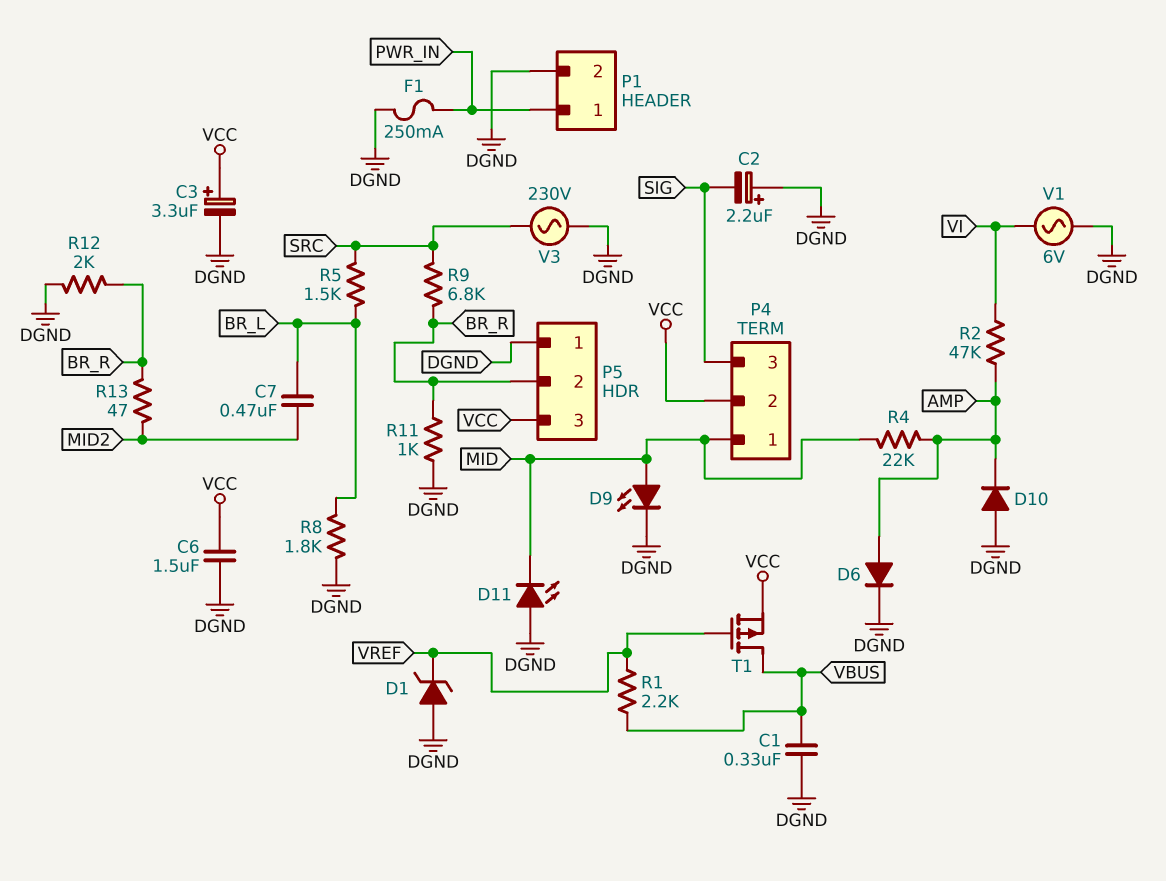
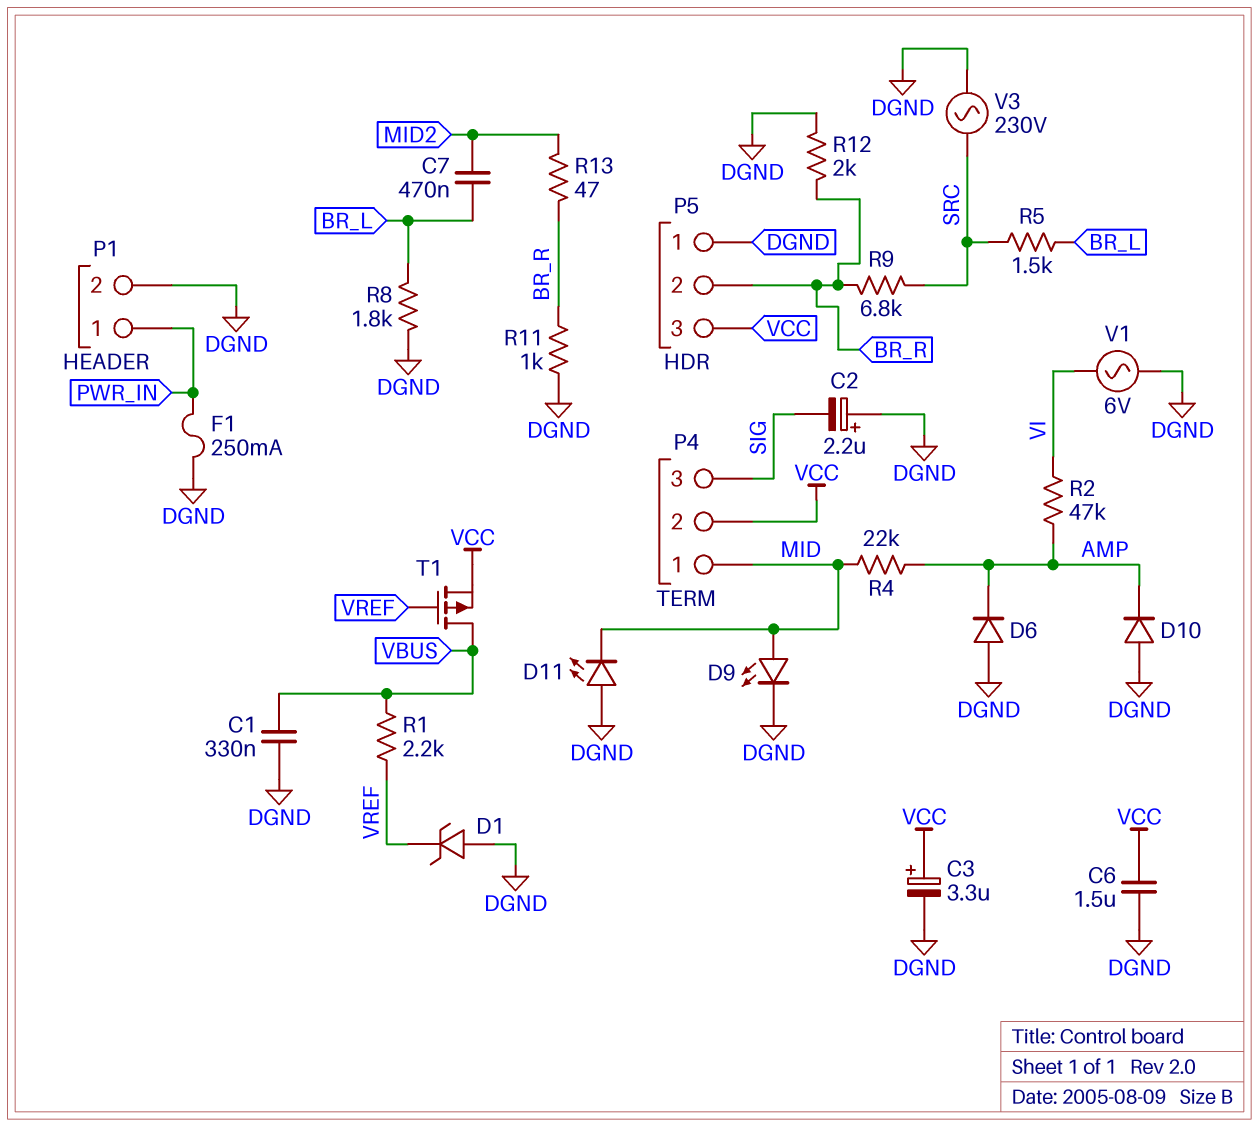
D6: diode (A AMP, K DGND) -> diode (A DGND, K AMP)

